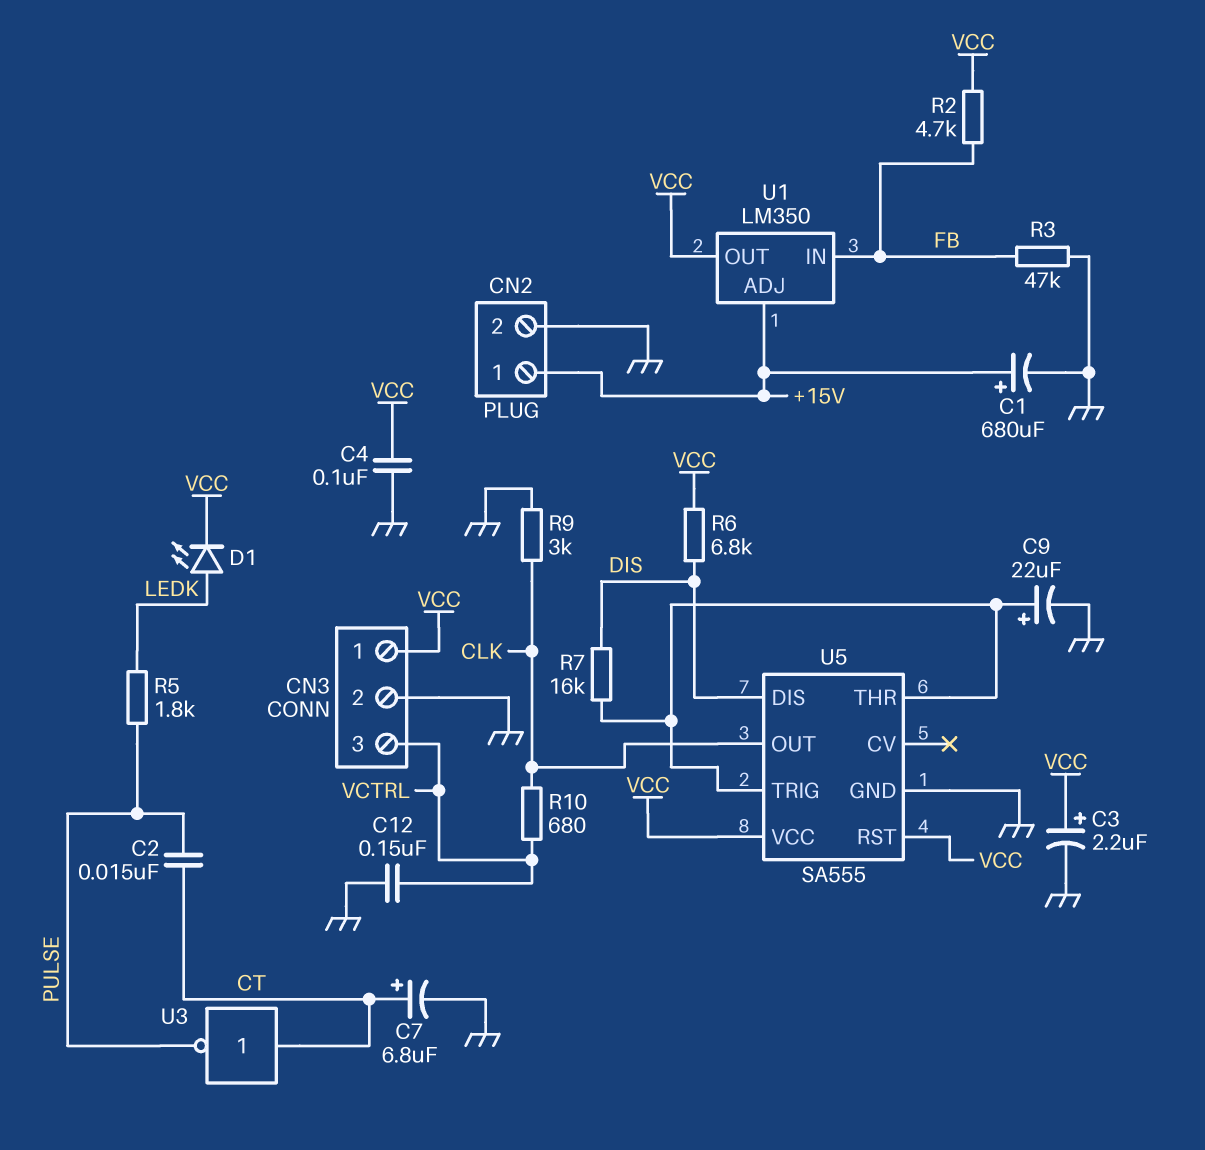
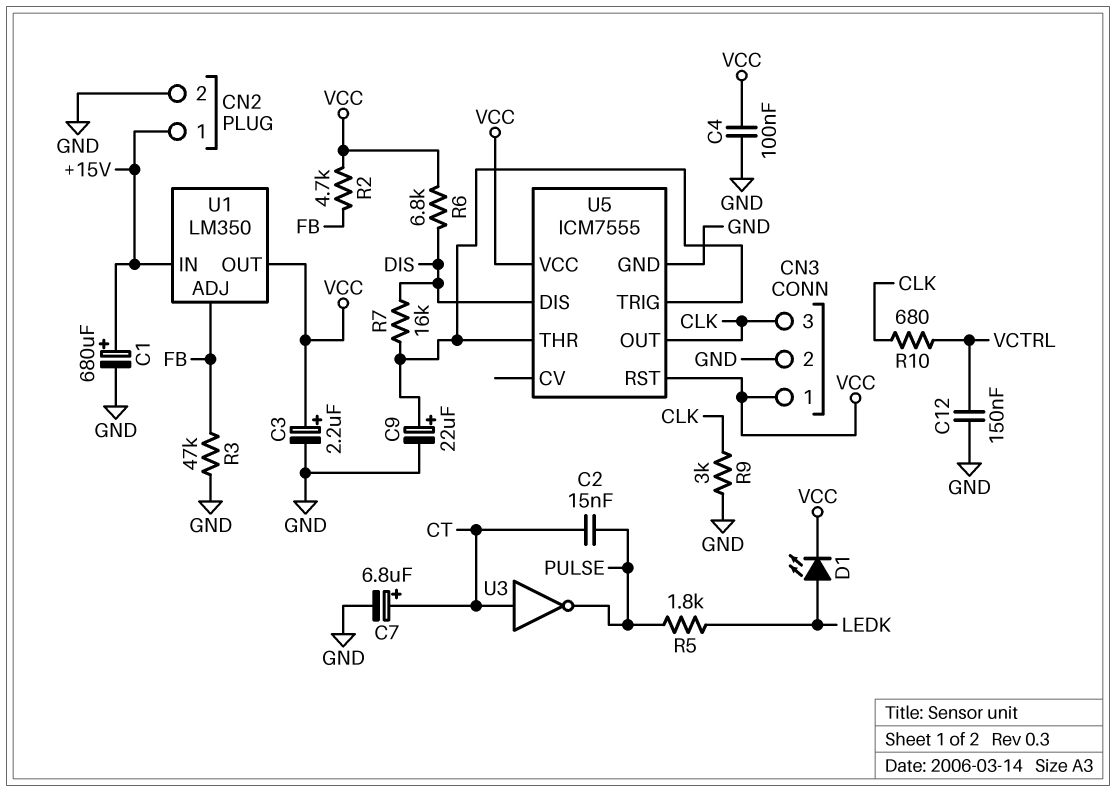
CN3 pin 3: VCTRL -> CLK
U1 pin ADJ: +15V -> FB
U1 pin IN: FB -> +15V
U5: SA555 -> ICM7555

